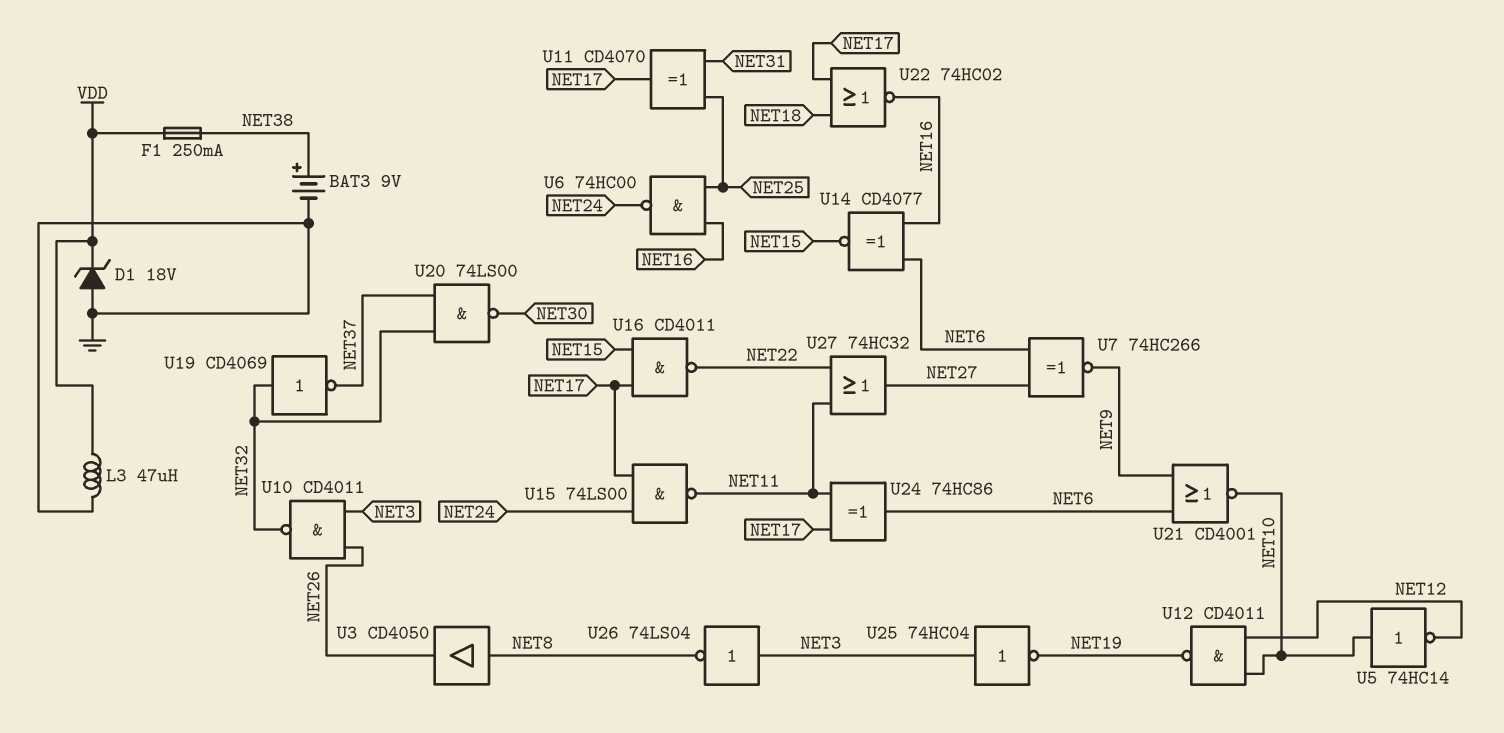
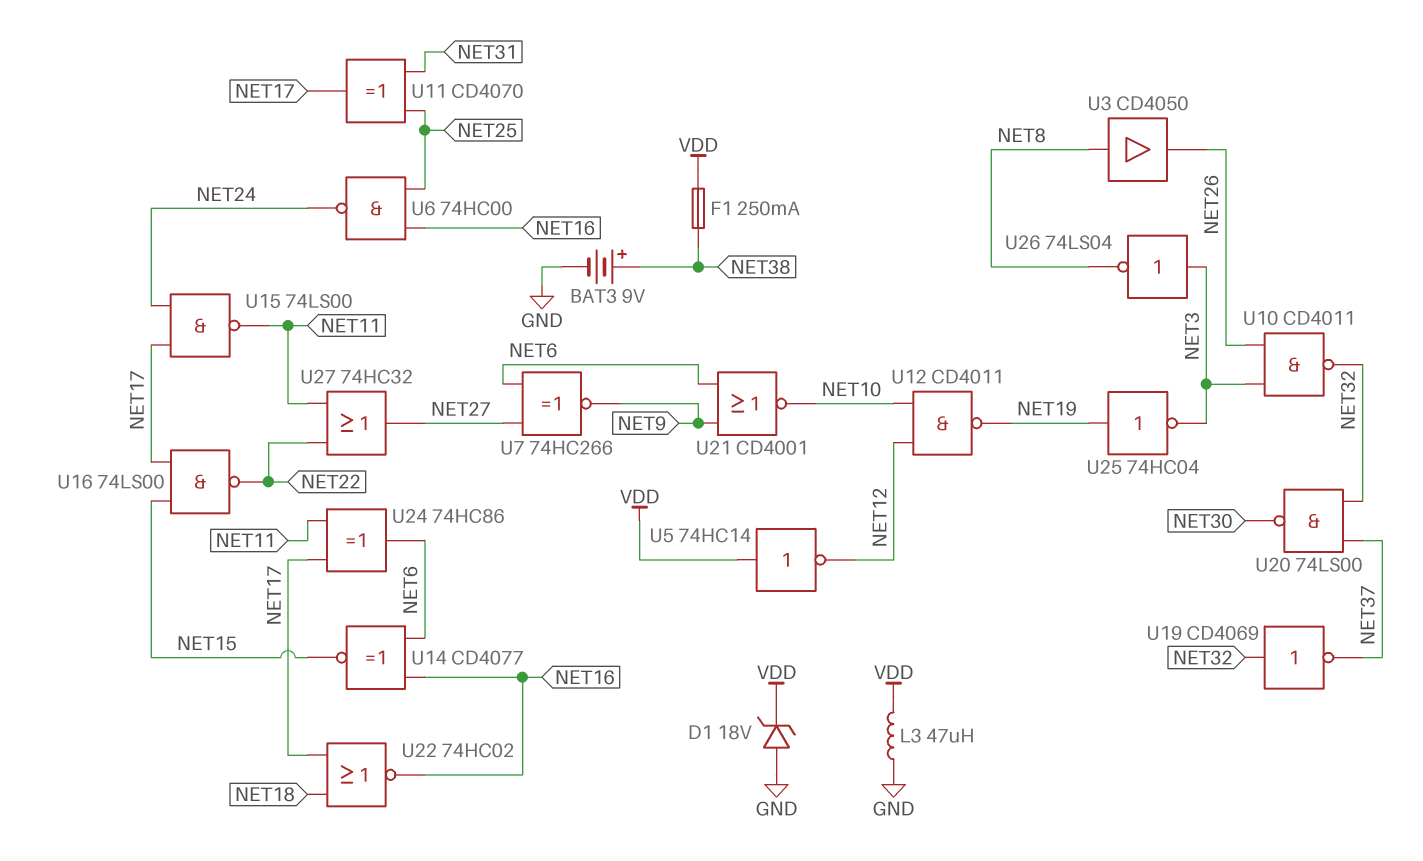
U5: NOT 74HC14 (in NET10, out NET12) -> NOT 74HC14 (in VDD, out NET12)
U16: NAND CD4011 (in NET15, in NET17, out NET22) -> NAND 74LS00 (in NET15, in NET17, out NET22)
U25: NOT 74HC04 (in NET3, out NET19) -> NOT 74HC04 (in NET19, out NET3)

